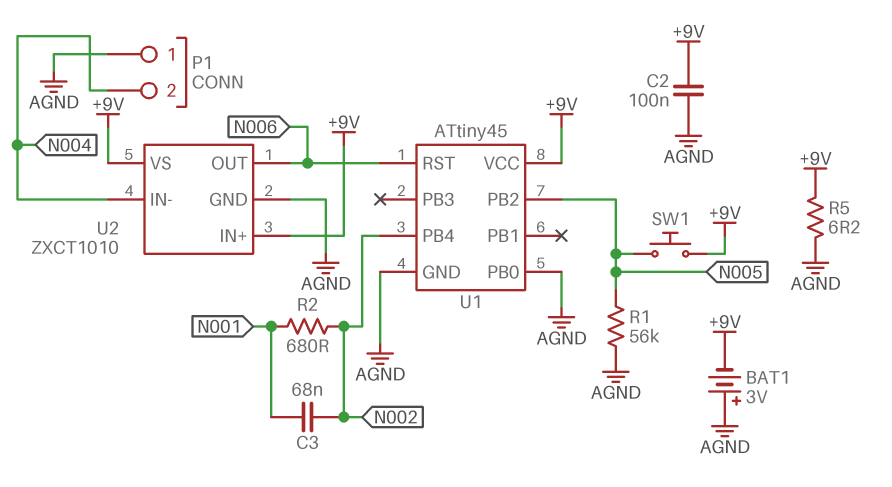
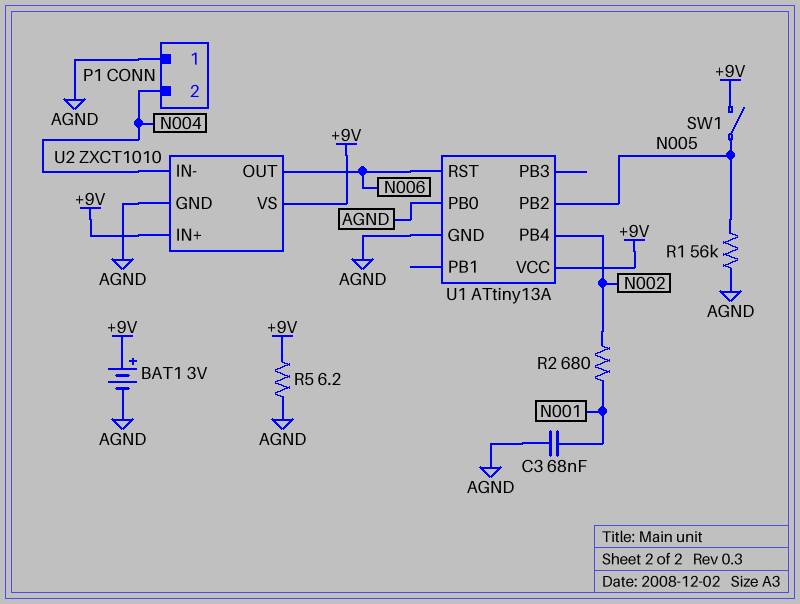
BAT1: 3V (plus AGND, minus +9V) -> 3V (plus +9V, minus AGND)
C2: 100nF (+9V, AGND) -> none
C3: 68nF (N001, N002) -> 68nF (AGND, N001)
SW1: button (+9V, N005) -> switch (+9V, N005)
U1: ATtiny45 -> ATtiny13A

